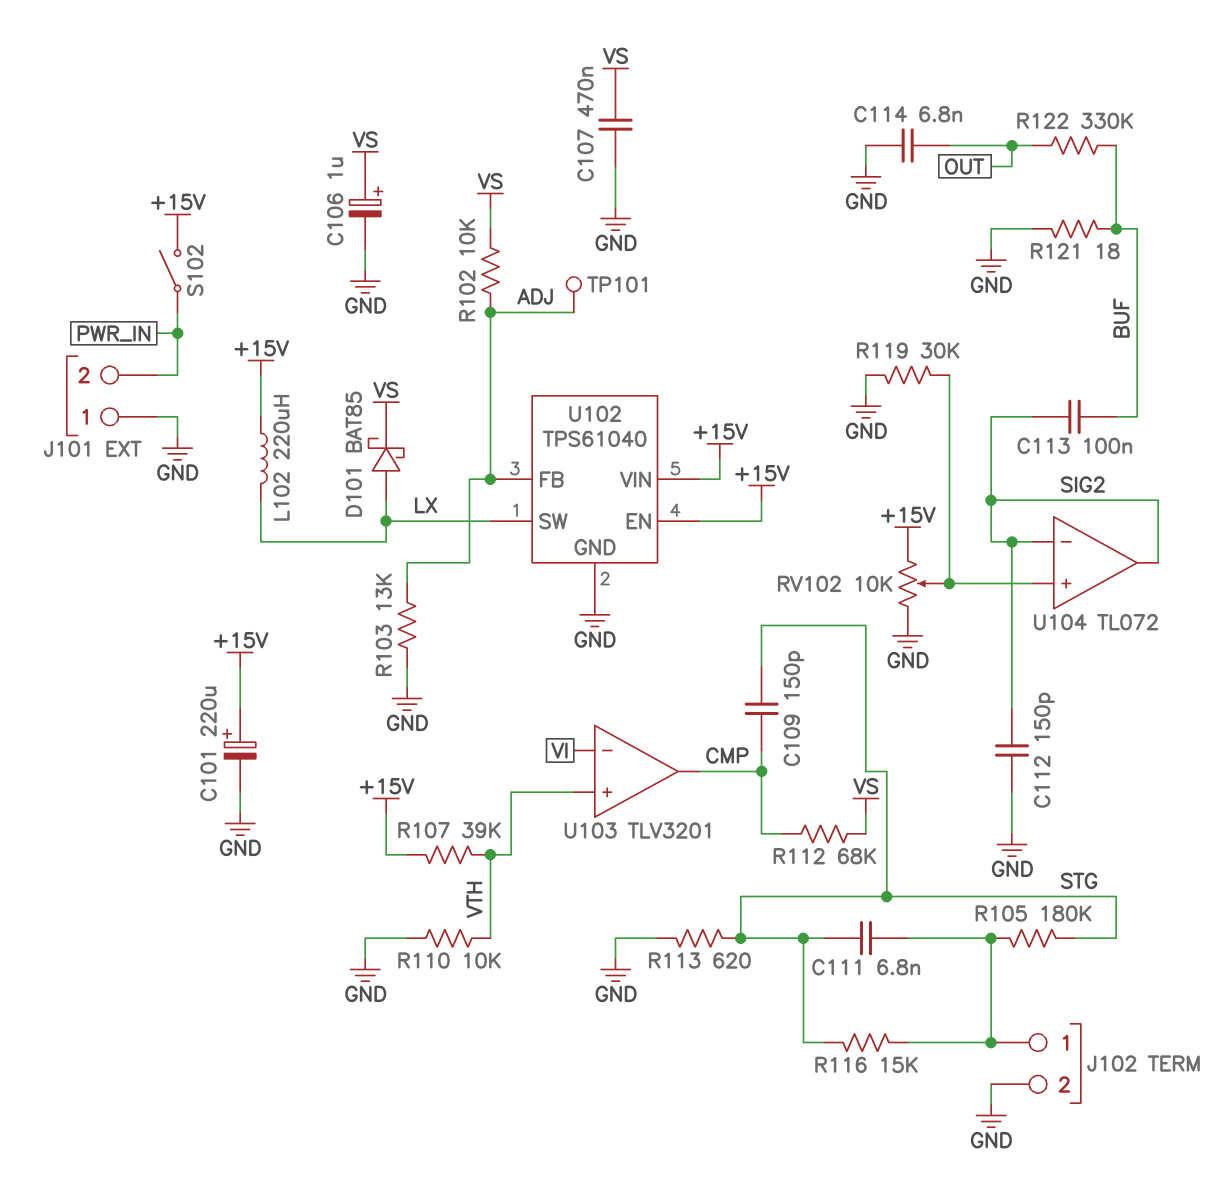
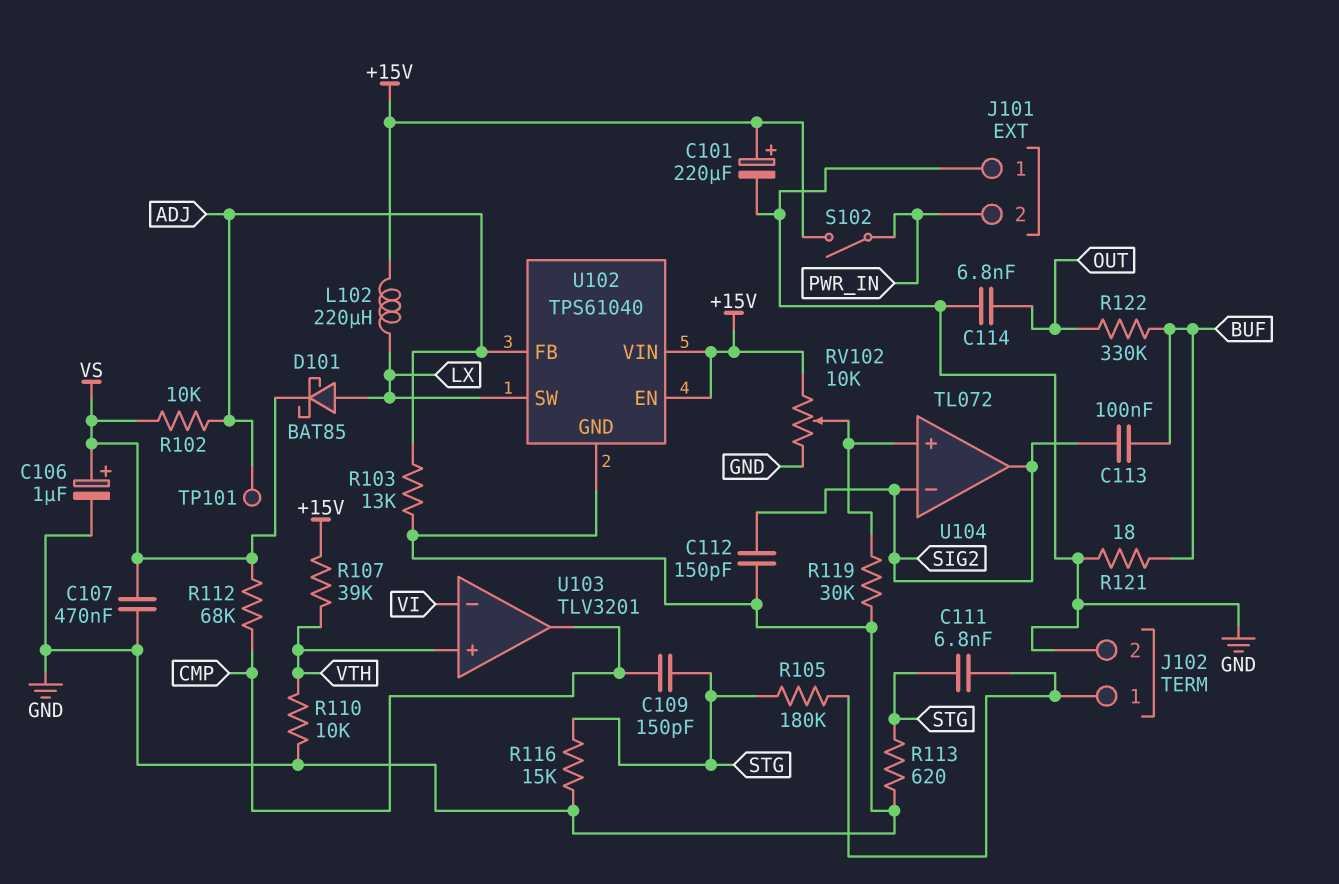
R116: 15k (J102/1, STG) -> 15k (GND, STG)

